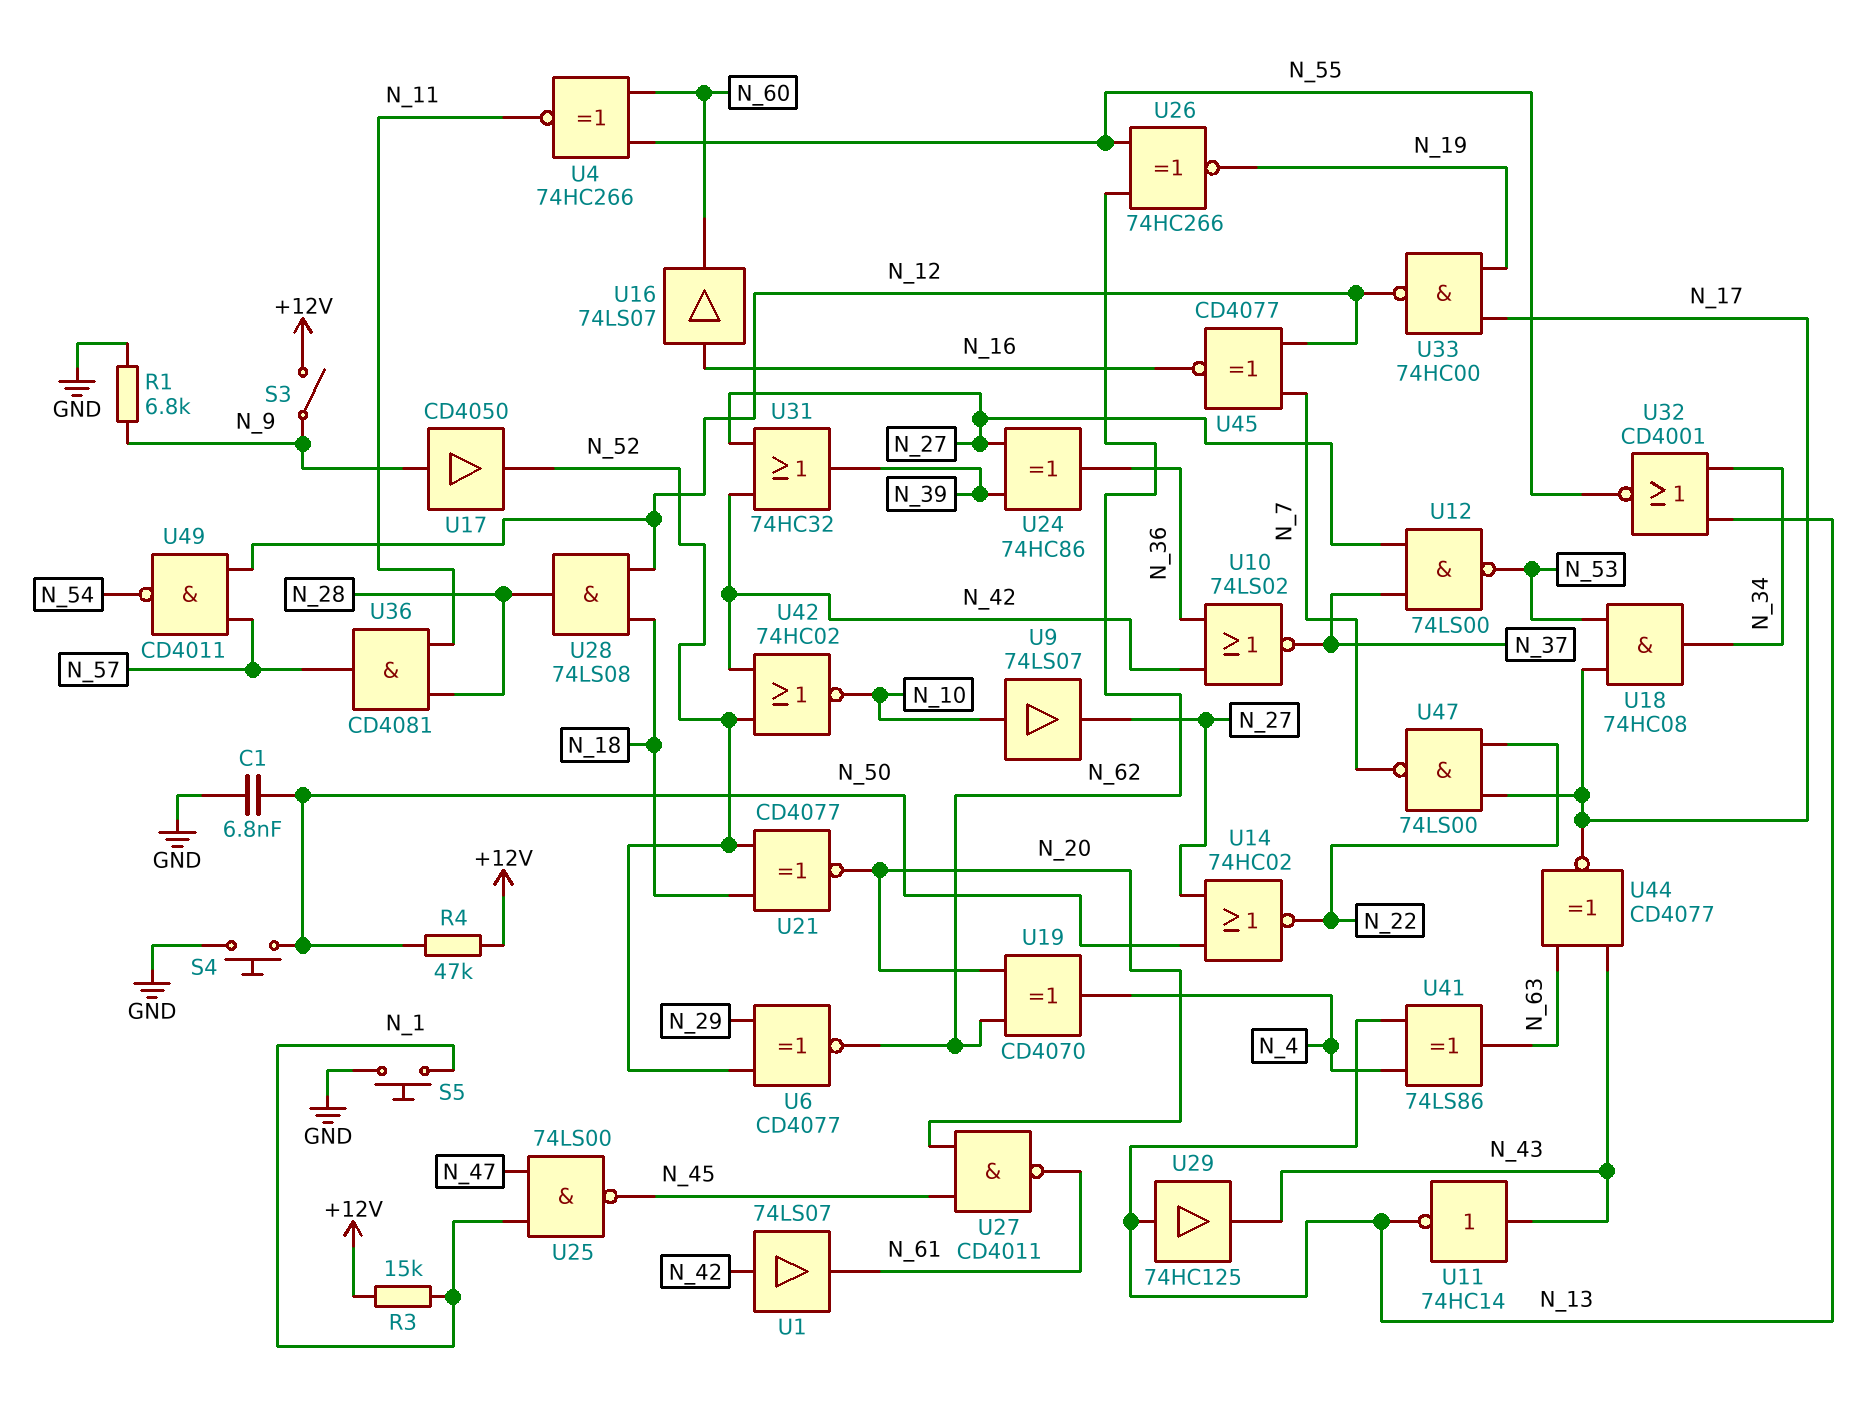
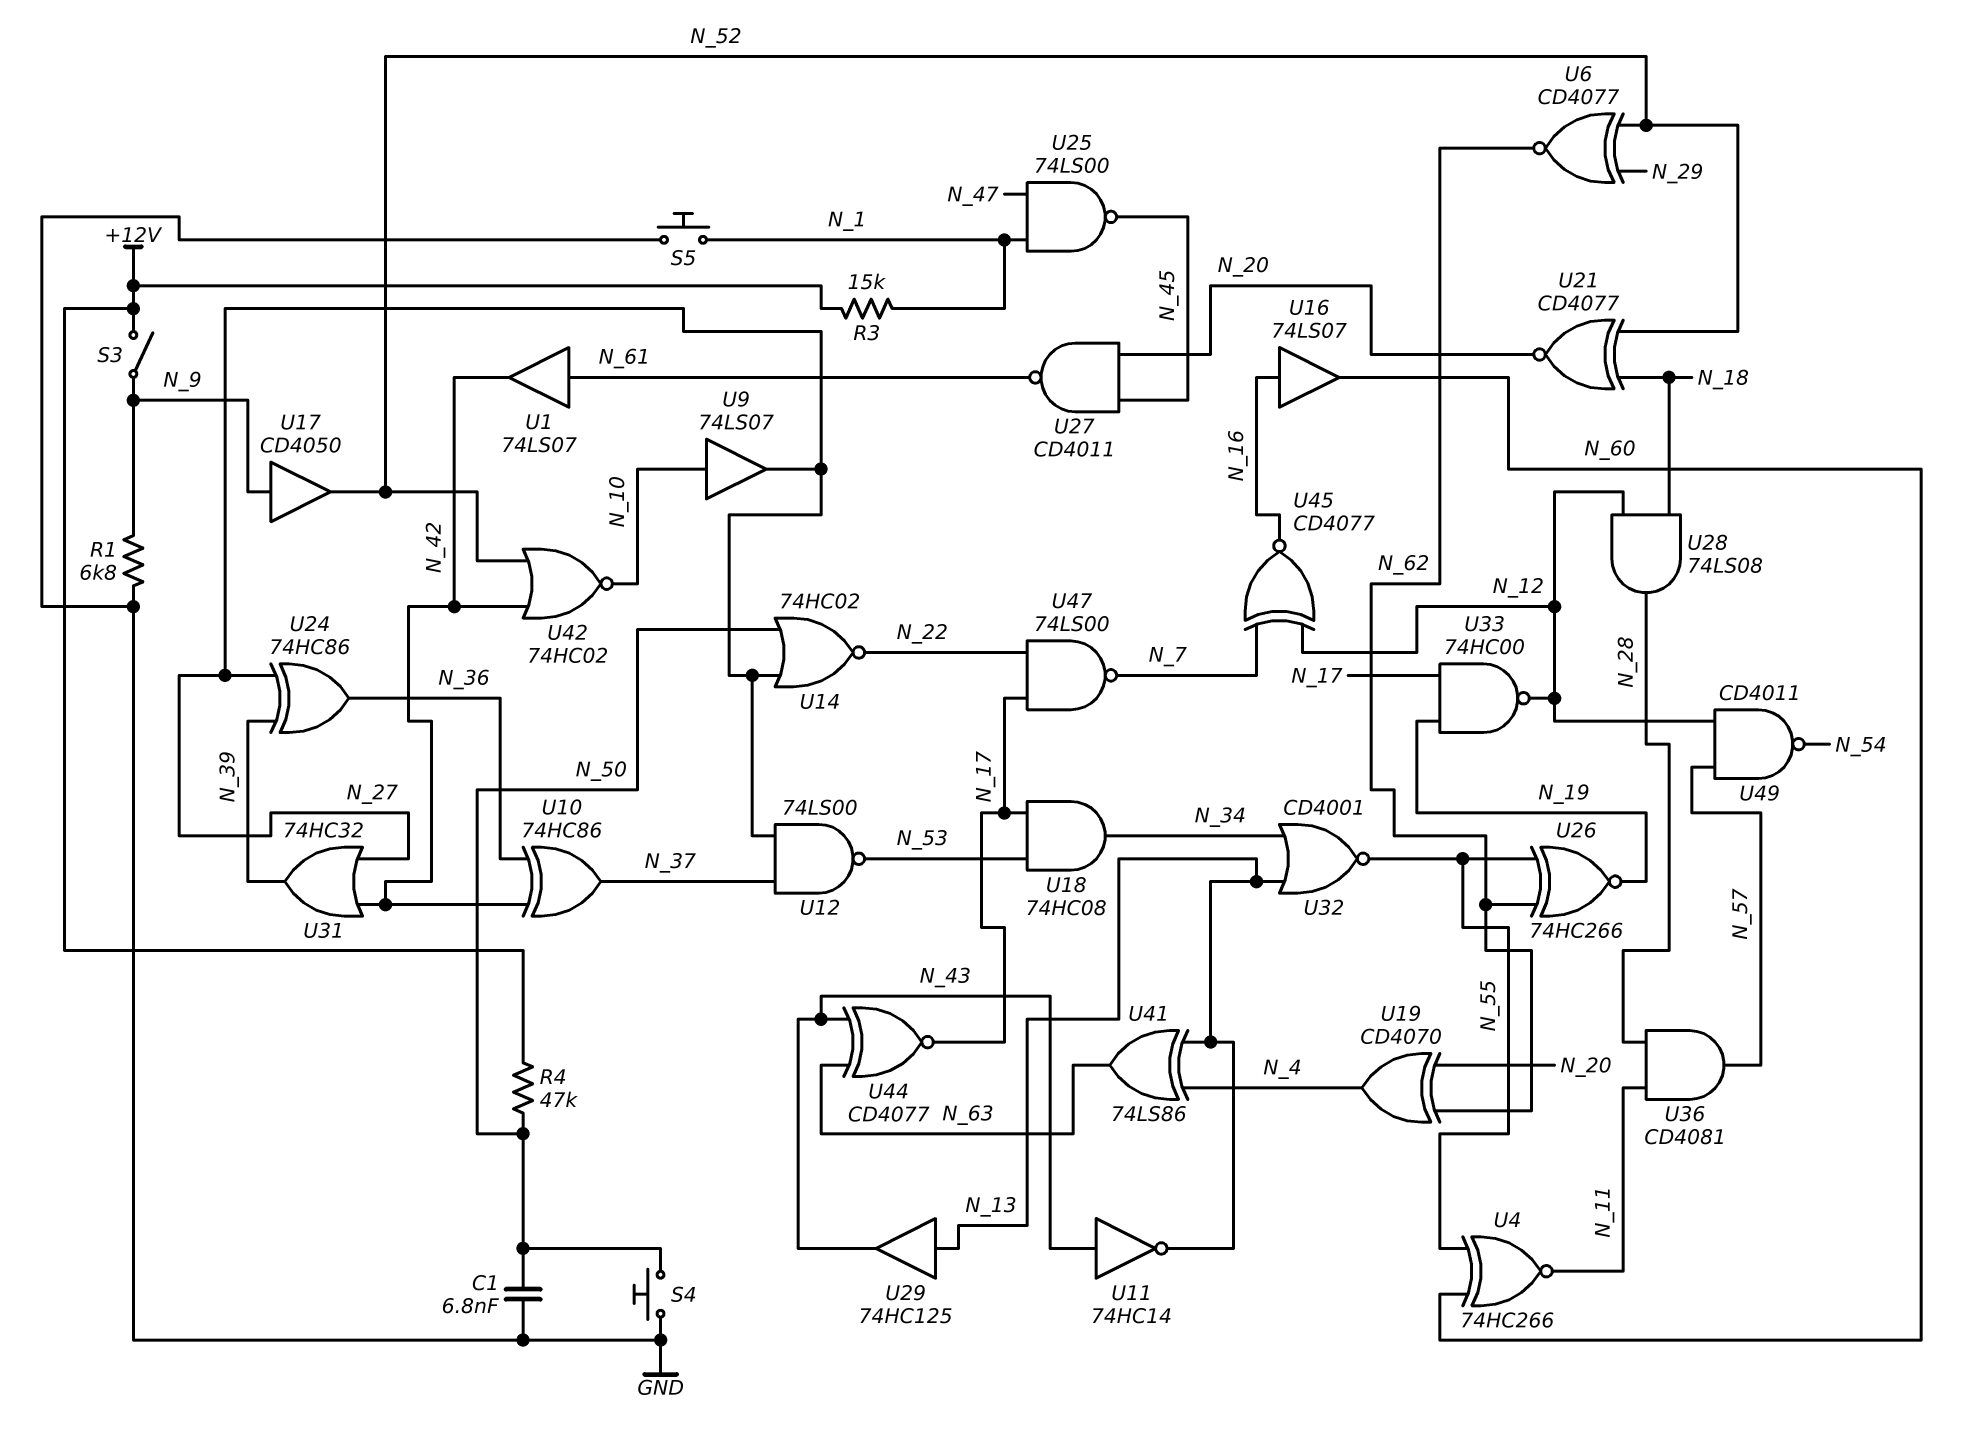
U1: buffer 74LS07 (in N_42, out N_61) -> buffer 74LS07 (in N_61, out N_42)
U10: NOR 74LS02 (in N_36, in N_42, out N_37) -> XOR 74HC86 (in N_36, in N_42, out N_37)

